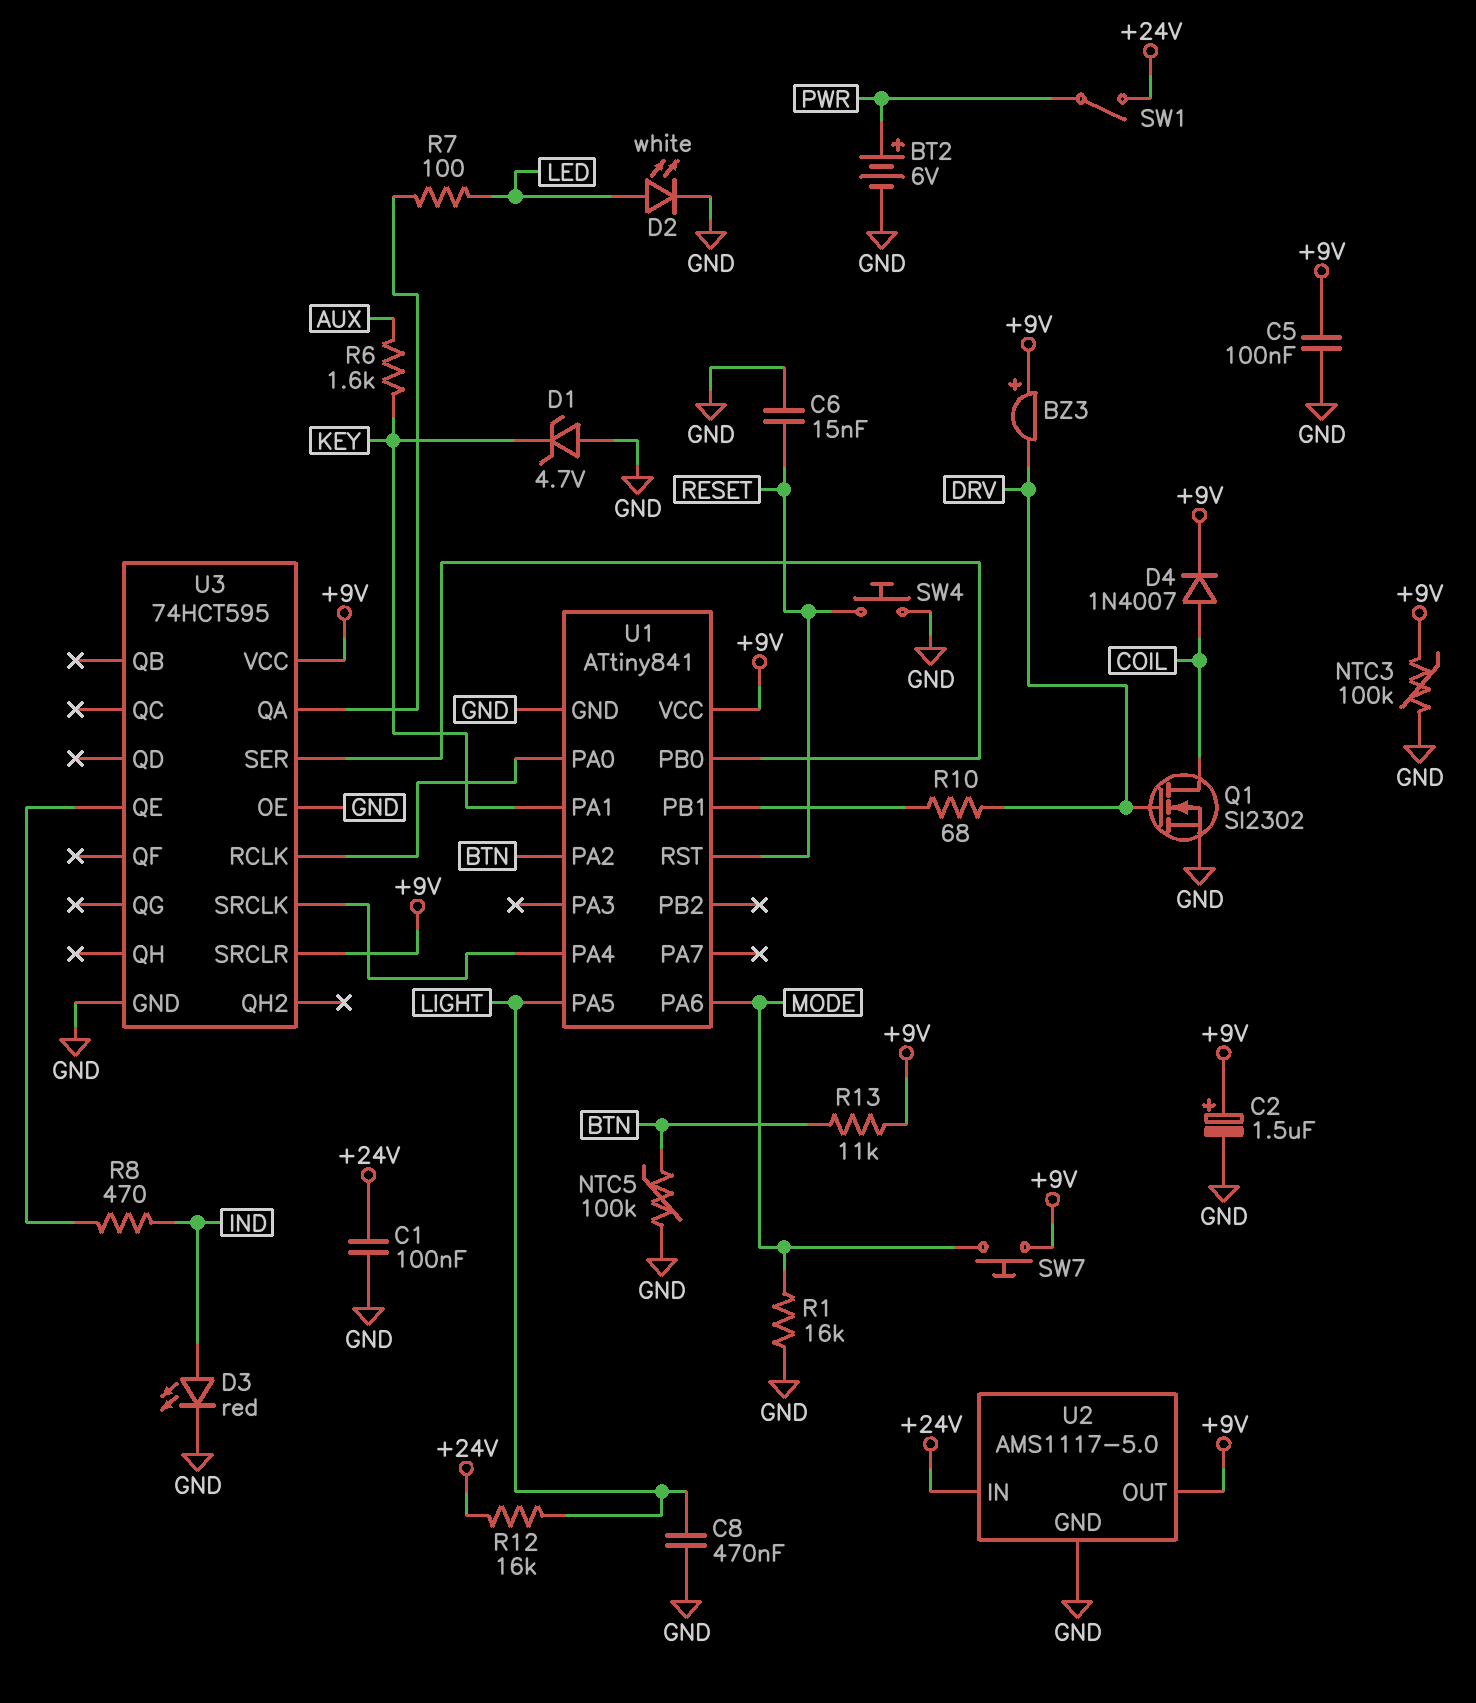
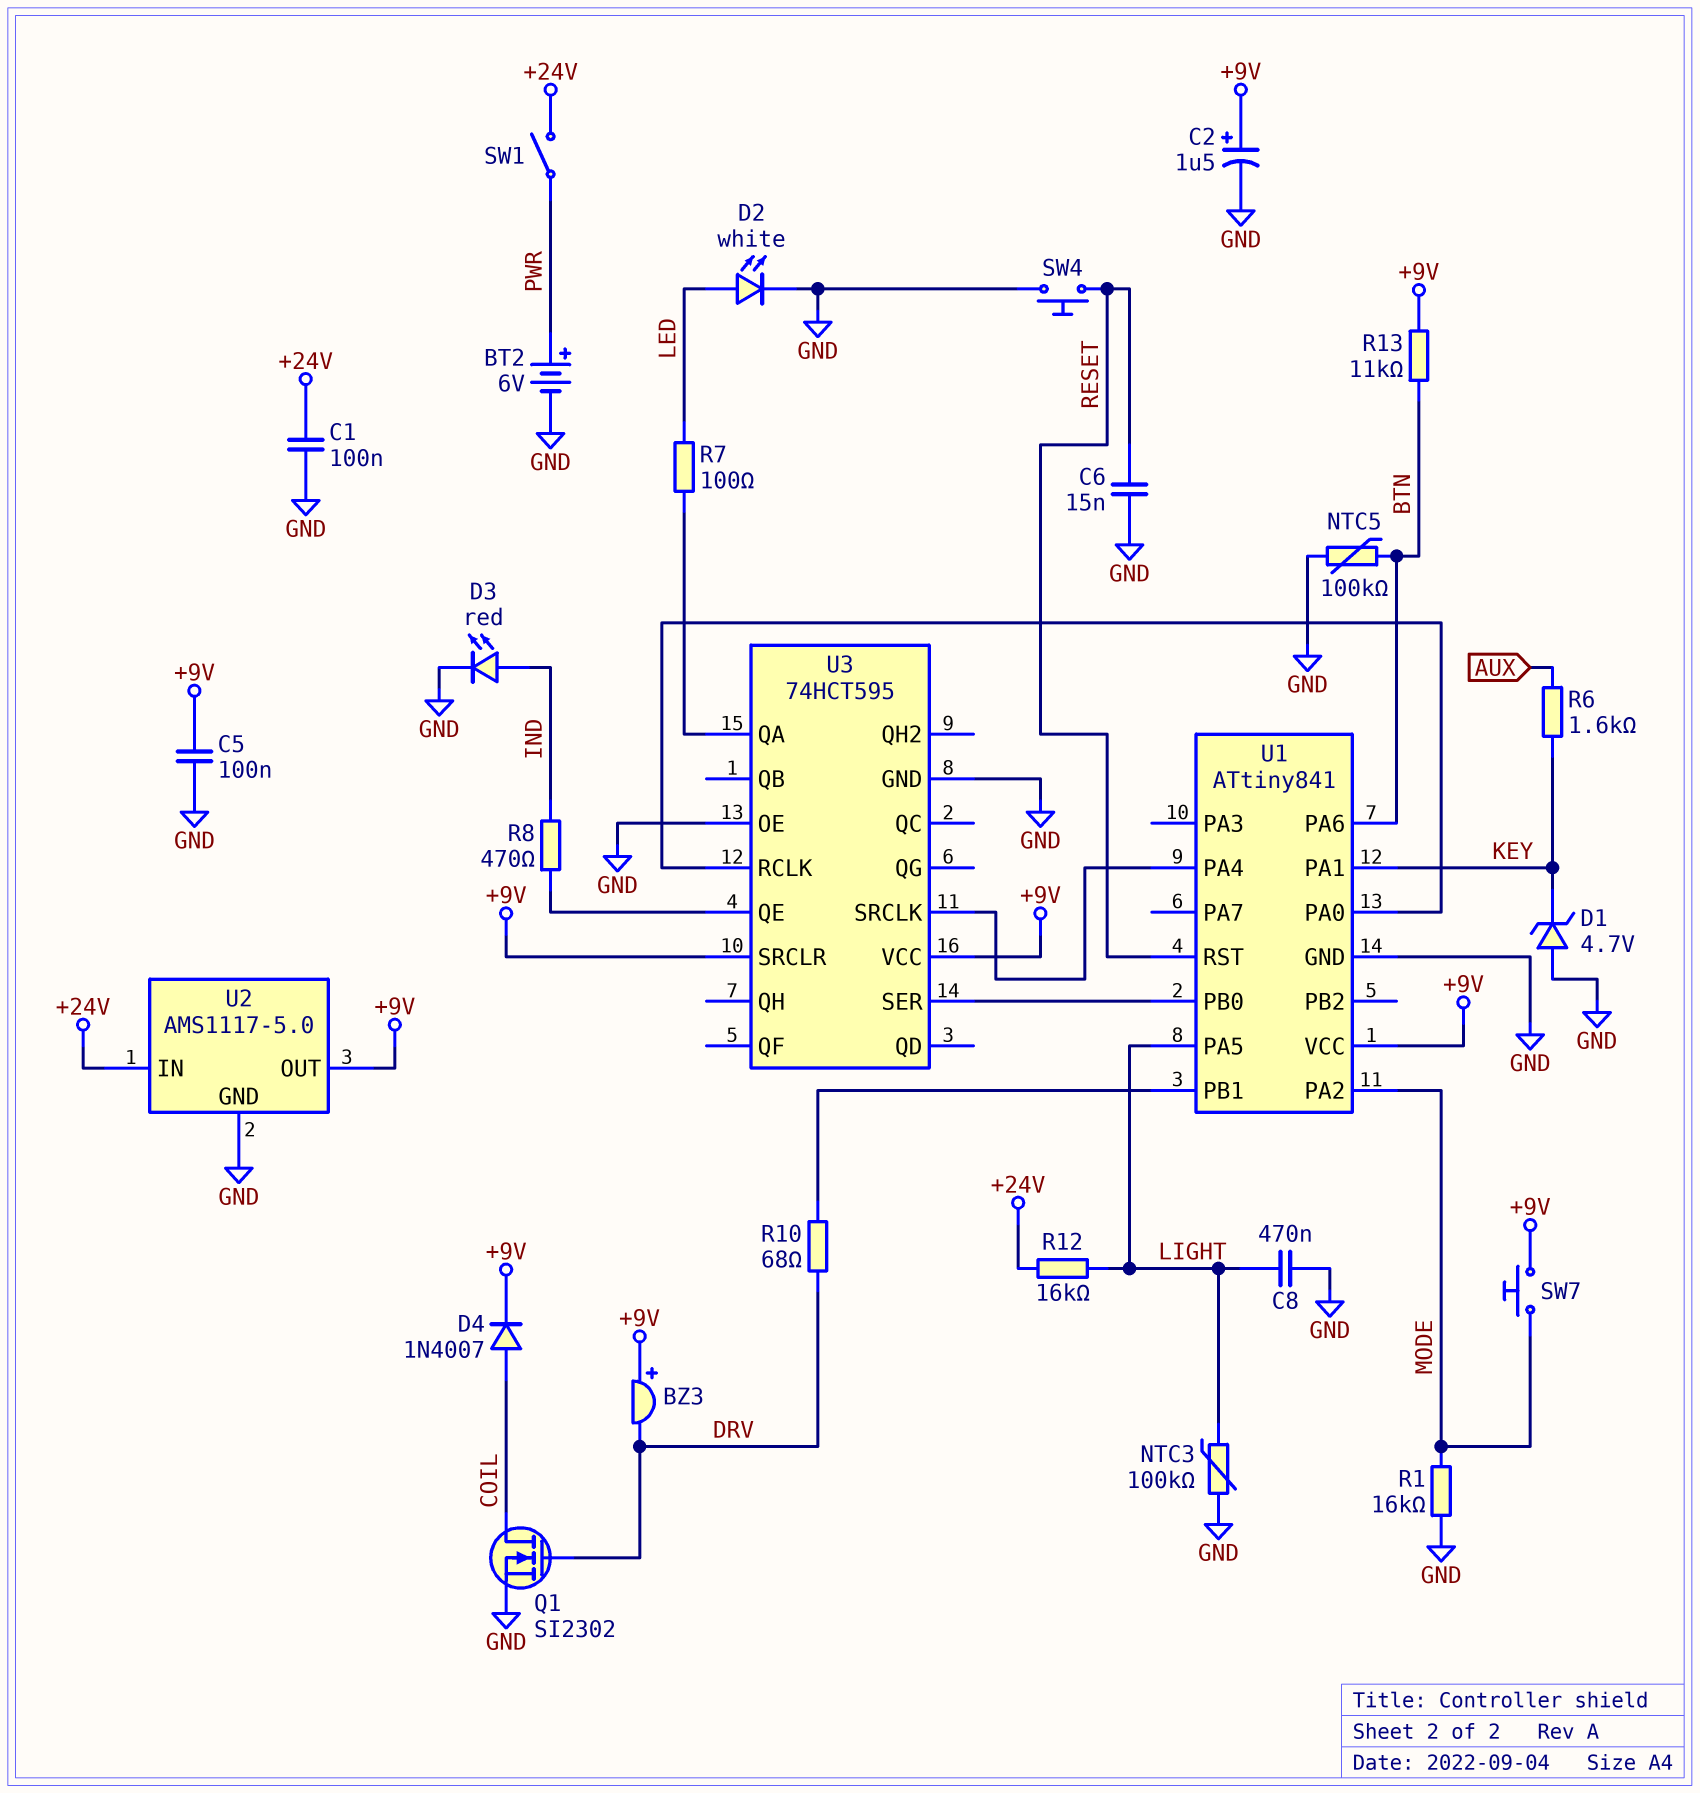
NTC3: 100k (+9V, GND) -> 100k (GND, LIGHT)
U1 pin PA2: BTN -> MODE
U1 pin PA6: MODE -> BTN

